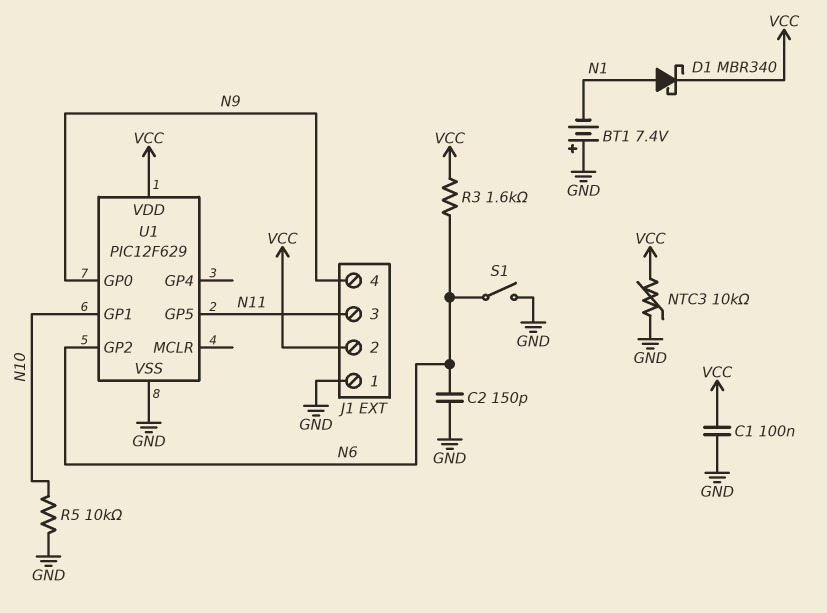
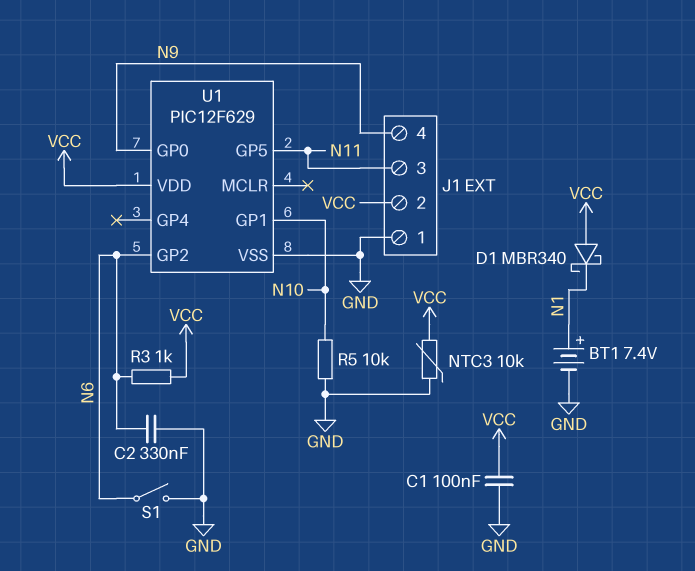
BT1: 7.4V (plus GND, minus N1) -> 7.4V (plus N1, minus GND)
C2: 150pF (GND, N6) -> 330nF (GND, N6)
D1: schottky MBR340 (A N1, K VCC) -> schottky MBR340 (A VCC, K N1)
R3: 1.6k (N6, VCC) -> 1k (N6, VCC)

